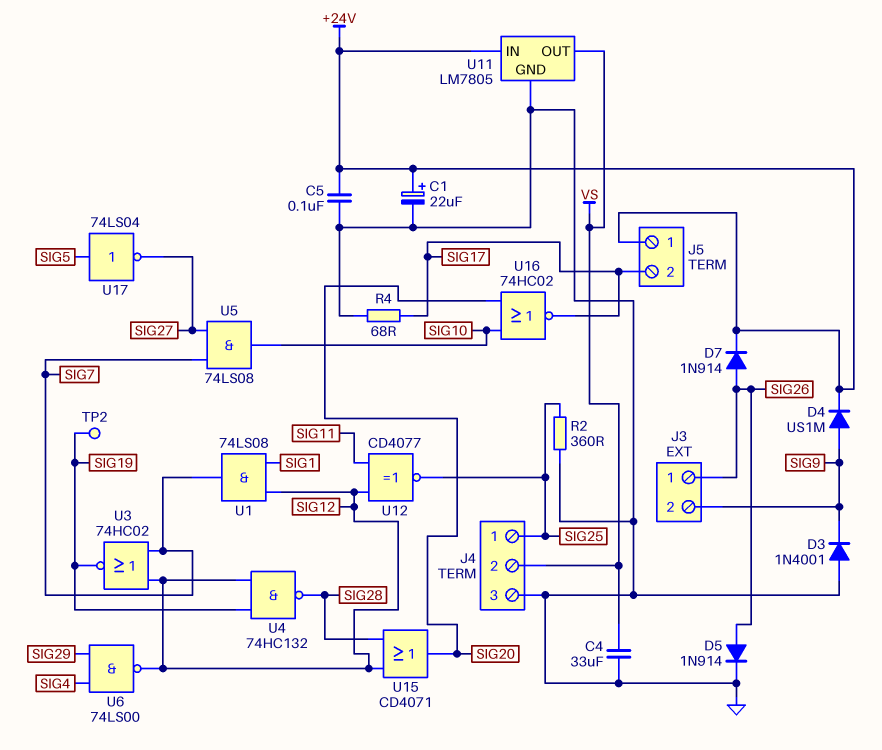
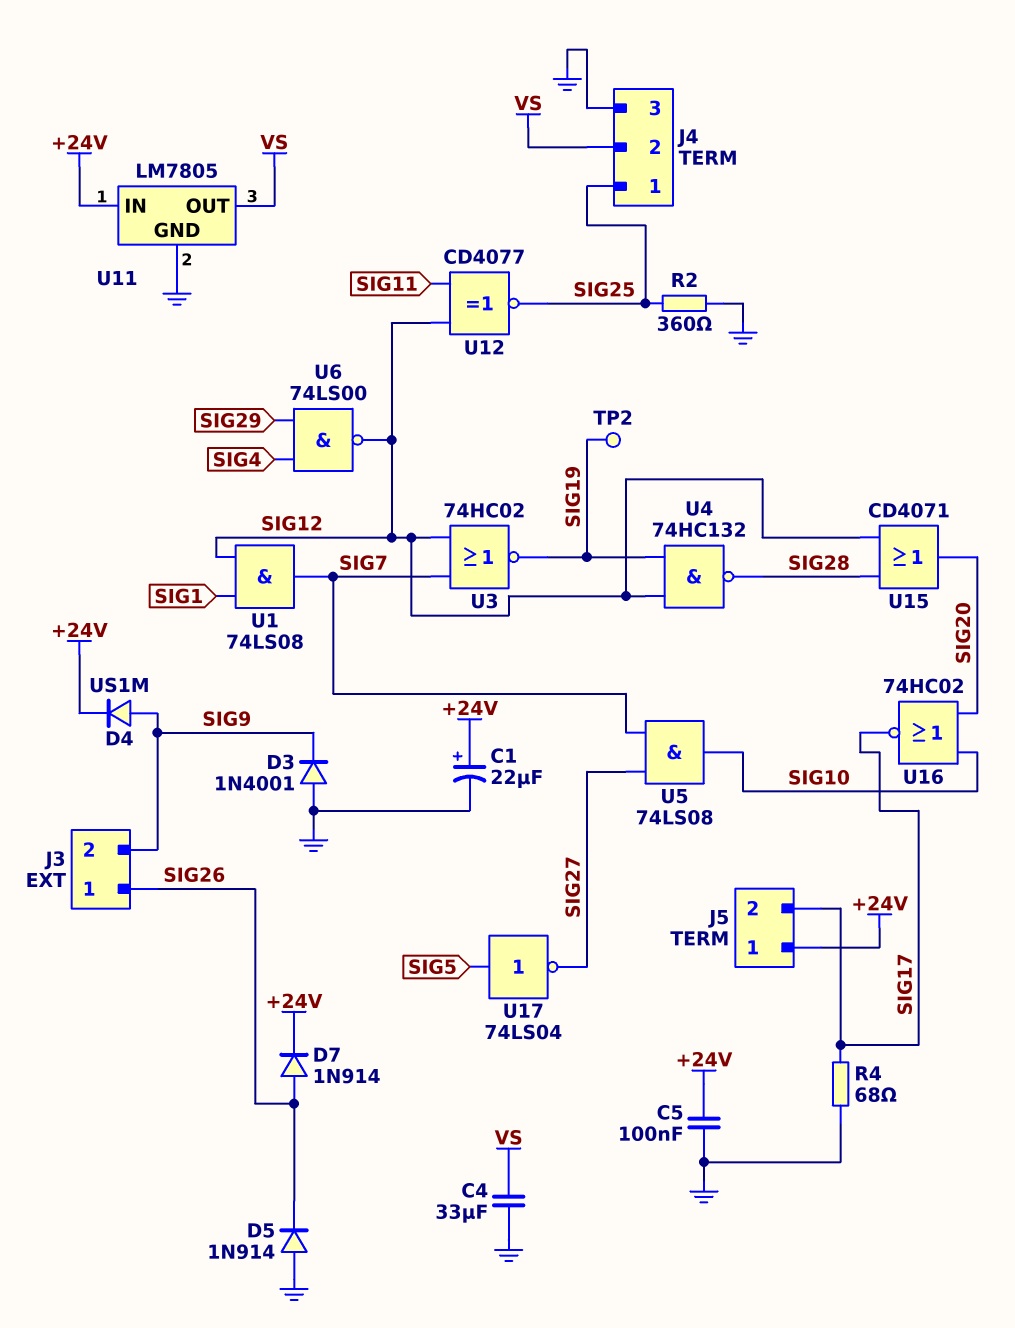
D5: diode 1N914 (A SIG26, K GND) -> diode 1N914 (A GND, K SIG26)

